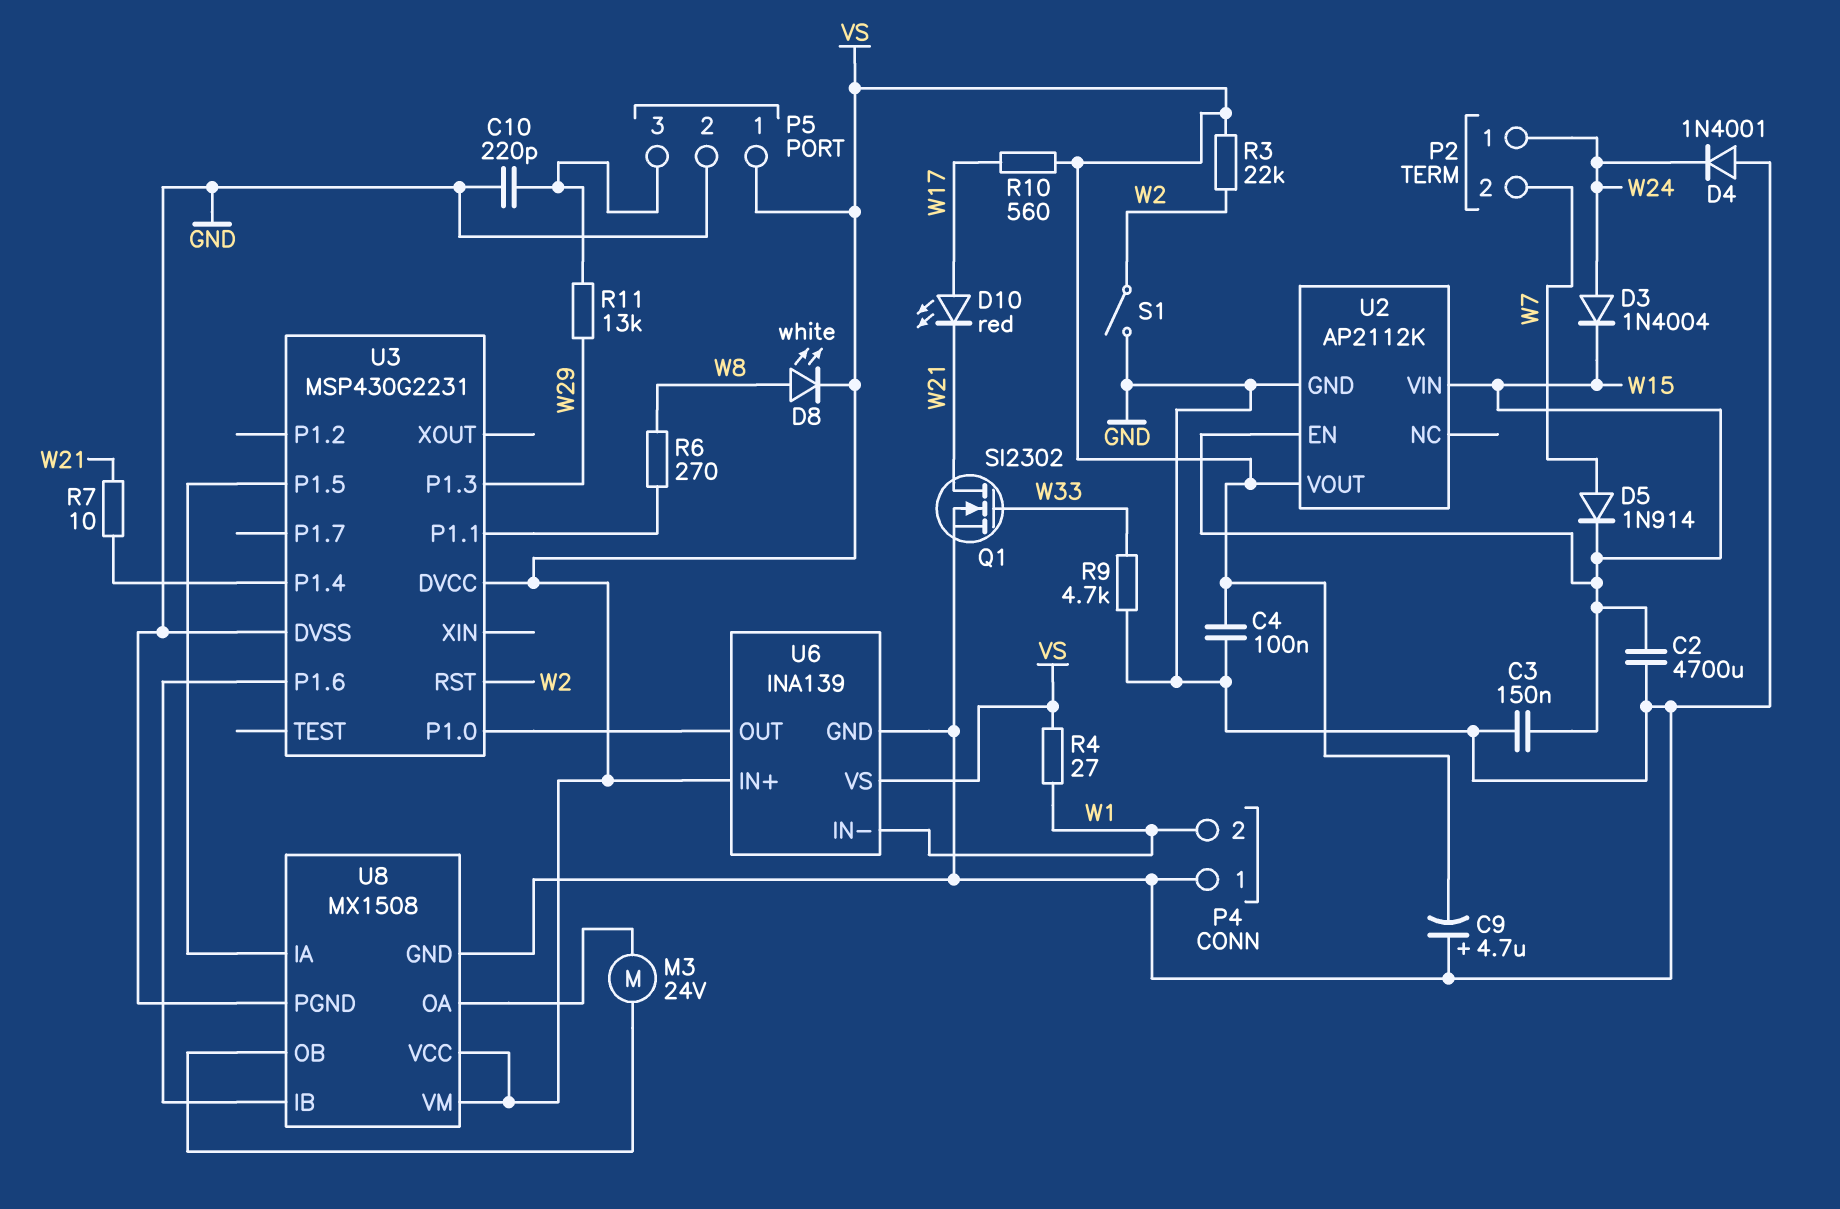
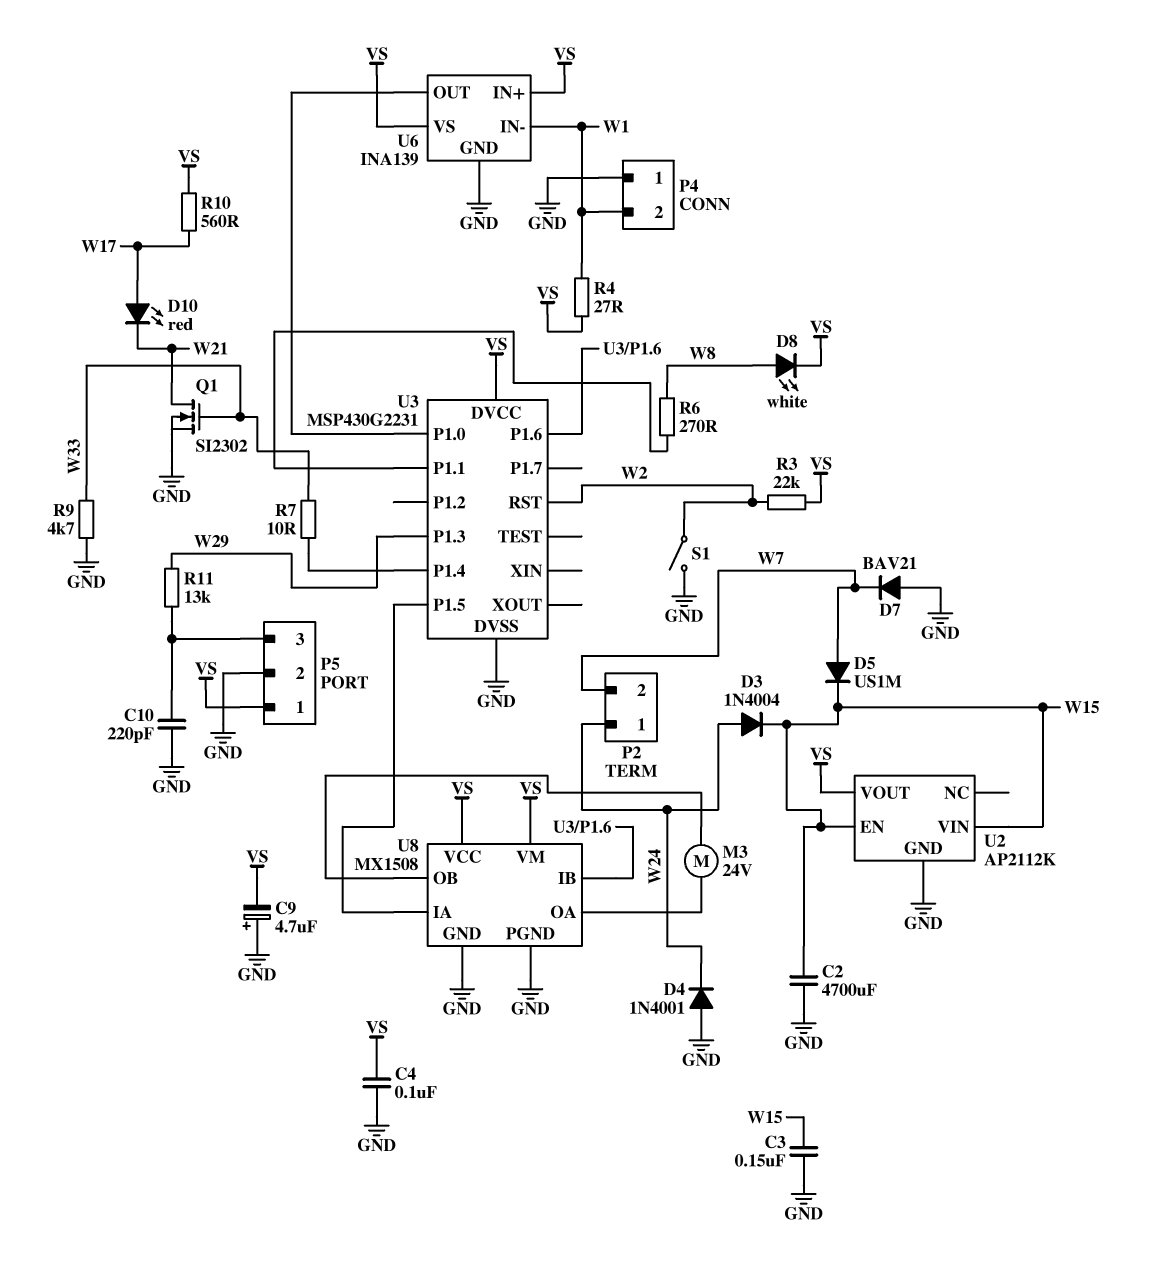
D5: diode 1N914 (A W7, K W15) -> diode US1M (A W7, K W15)
D7: none -> diode BAV21 (A GND, K W7)
R7: 10 (U3/P1.4, W21) -> 10 (U3/P1.4, W33)

